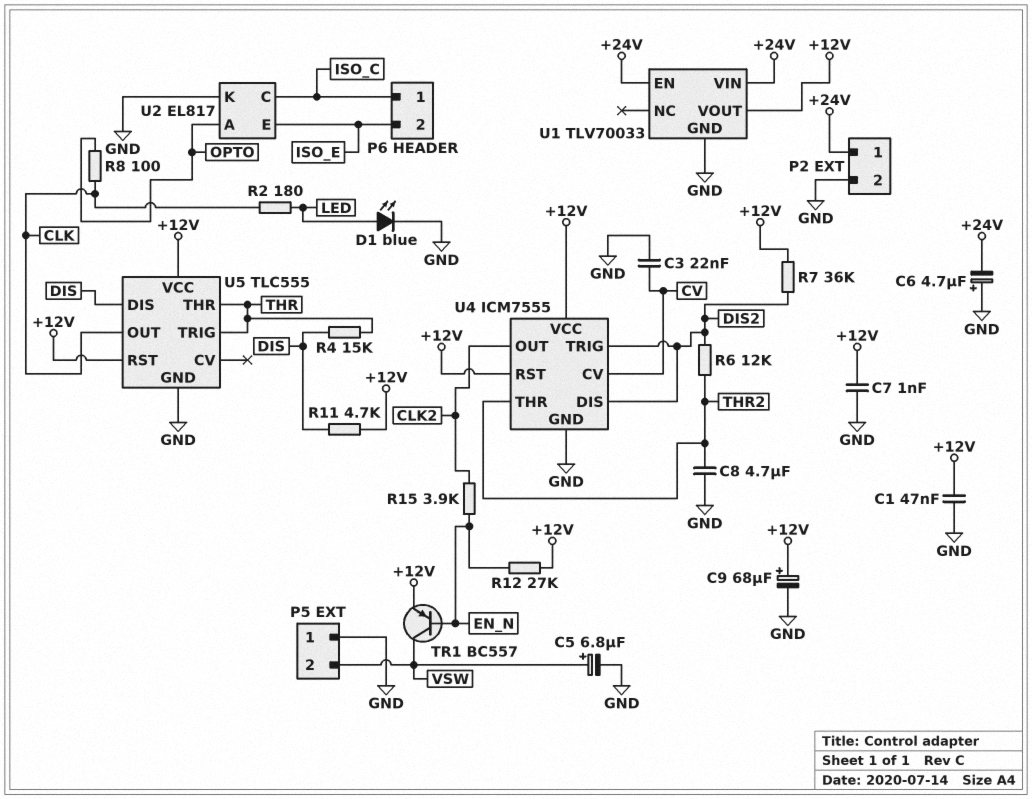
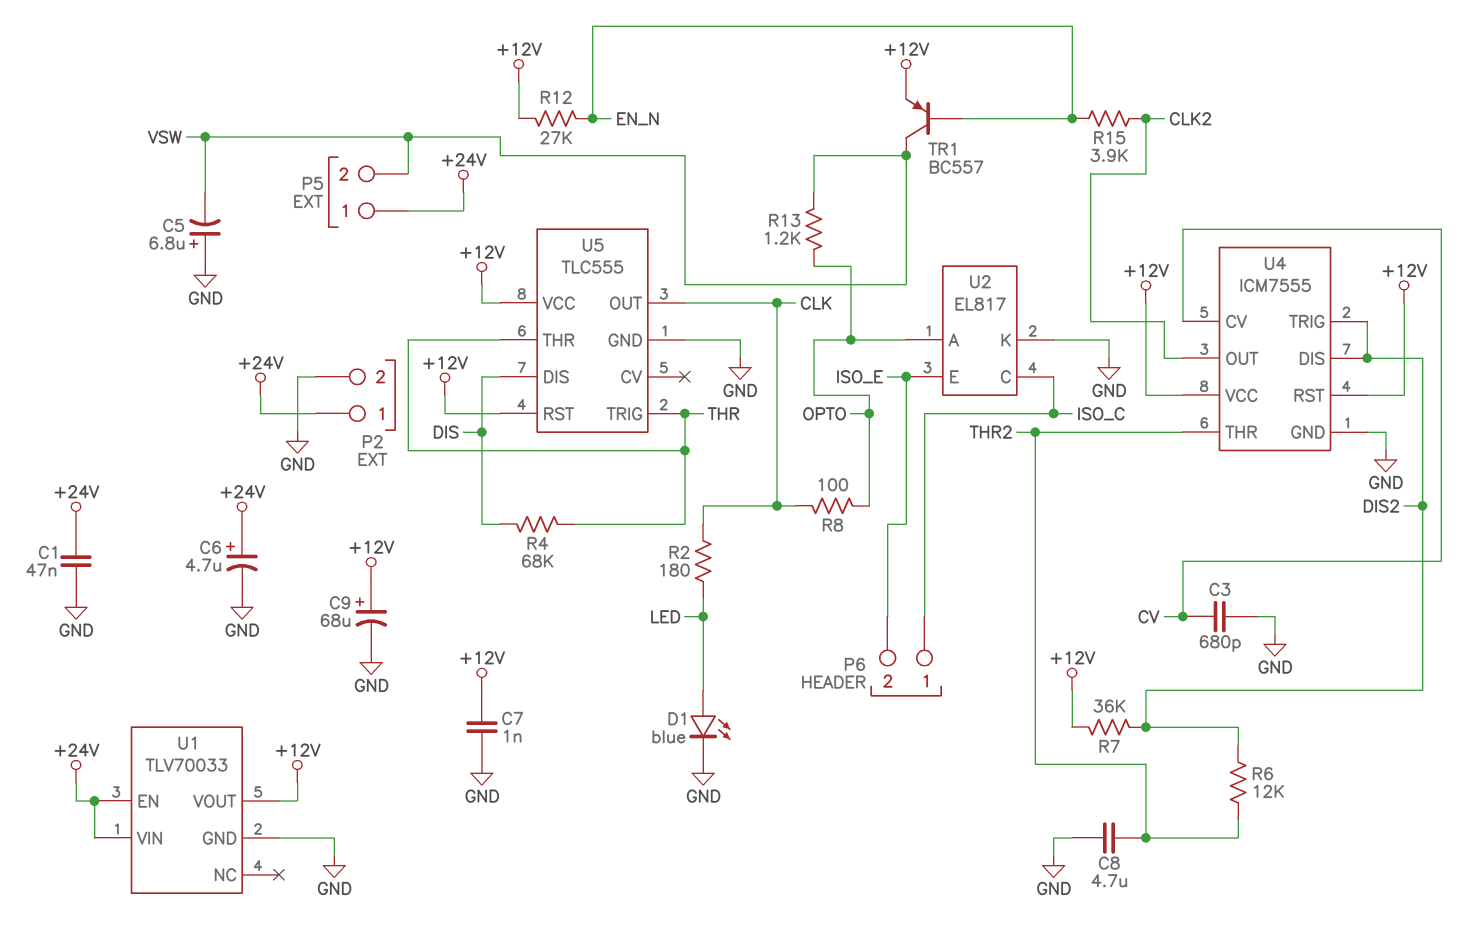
C1: 47nF (+12V, GND) -> 47nF (+24V, GND)
C3: 22nF (CV, GND) -> 680pF (CV, GND)
C5: 6.8uF (plus VSW, minus GND) -> 6.8uF (plus GND, minus VSW)
C6: 4.7uF (plus GND, minus +24V) -> 4.7uF (plus +24V, minus GND)
P5 pin 1: GND -> +24V
R4: 15k (DIS, THR) -> 68k (DIS, THR)
R11: 4.7k (+12V, DIS) -> none
R13: none -> 1.2k (OPTO, VSW)

